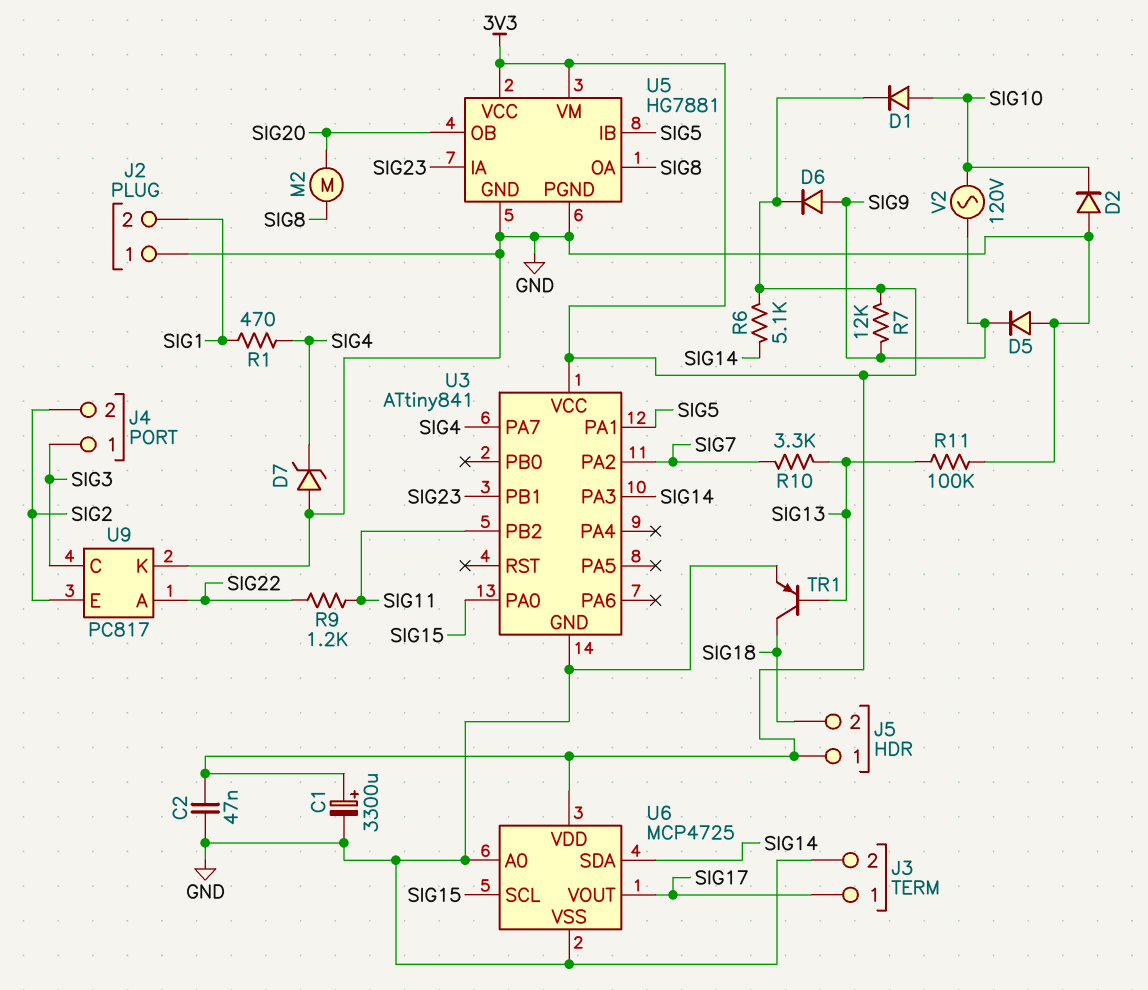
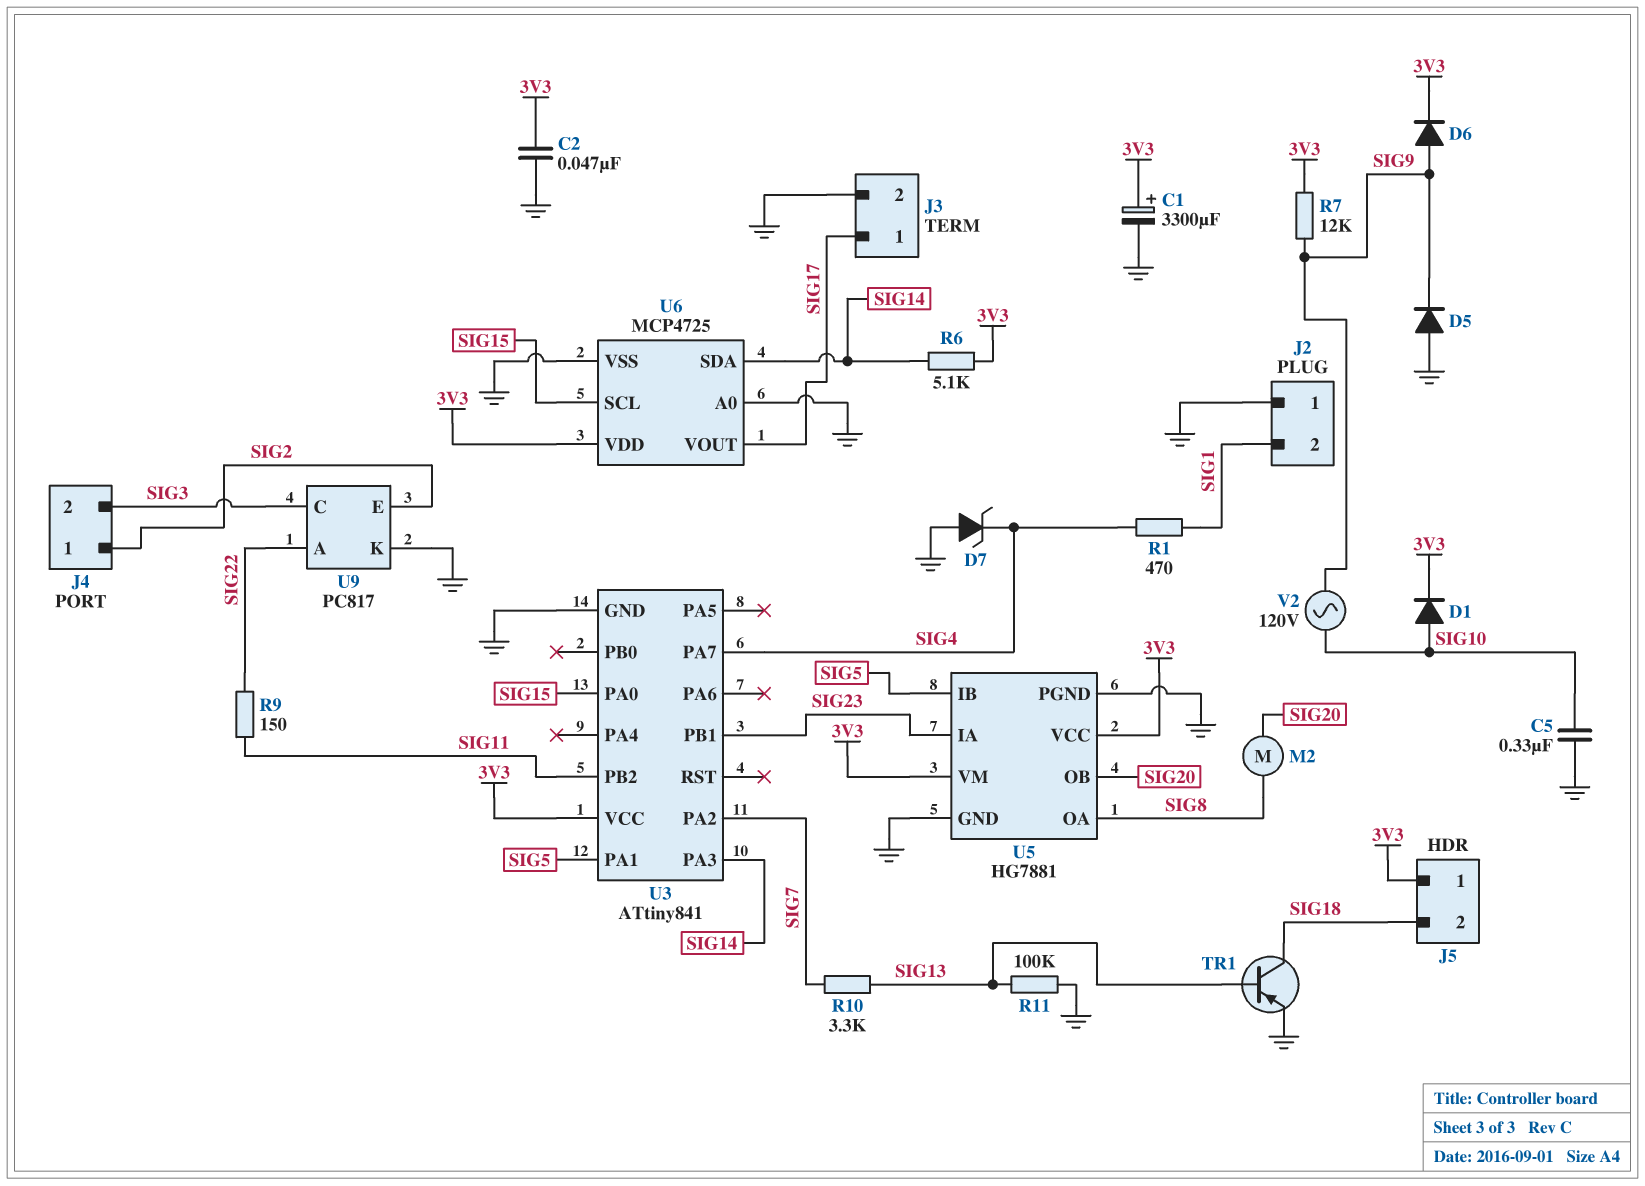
C5: none -> 330nF (GND, SIG10)
D2: diode (A GND, K SIG10) -> none
J4 pin 1: SIG3 -> SIG2
J4 pin 2: SIG2 -> SIG3
R9: 1.2k (SIG11, SIG22) -> 150 (SIG11, SIG22)

